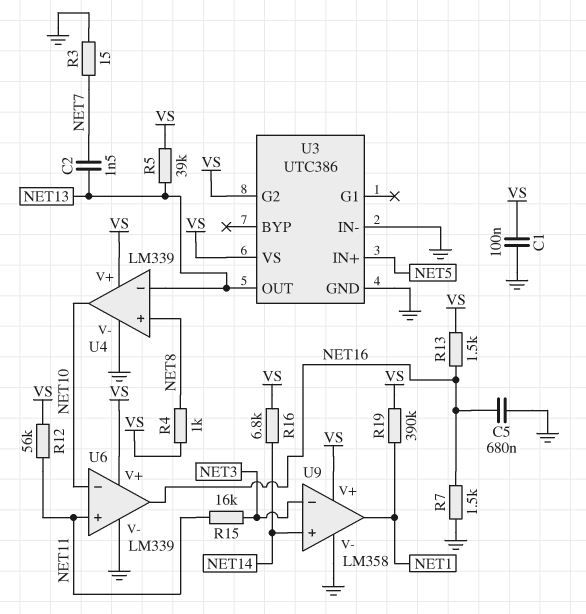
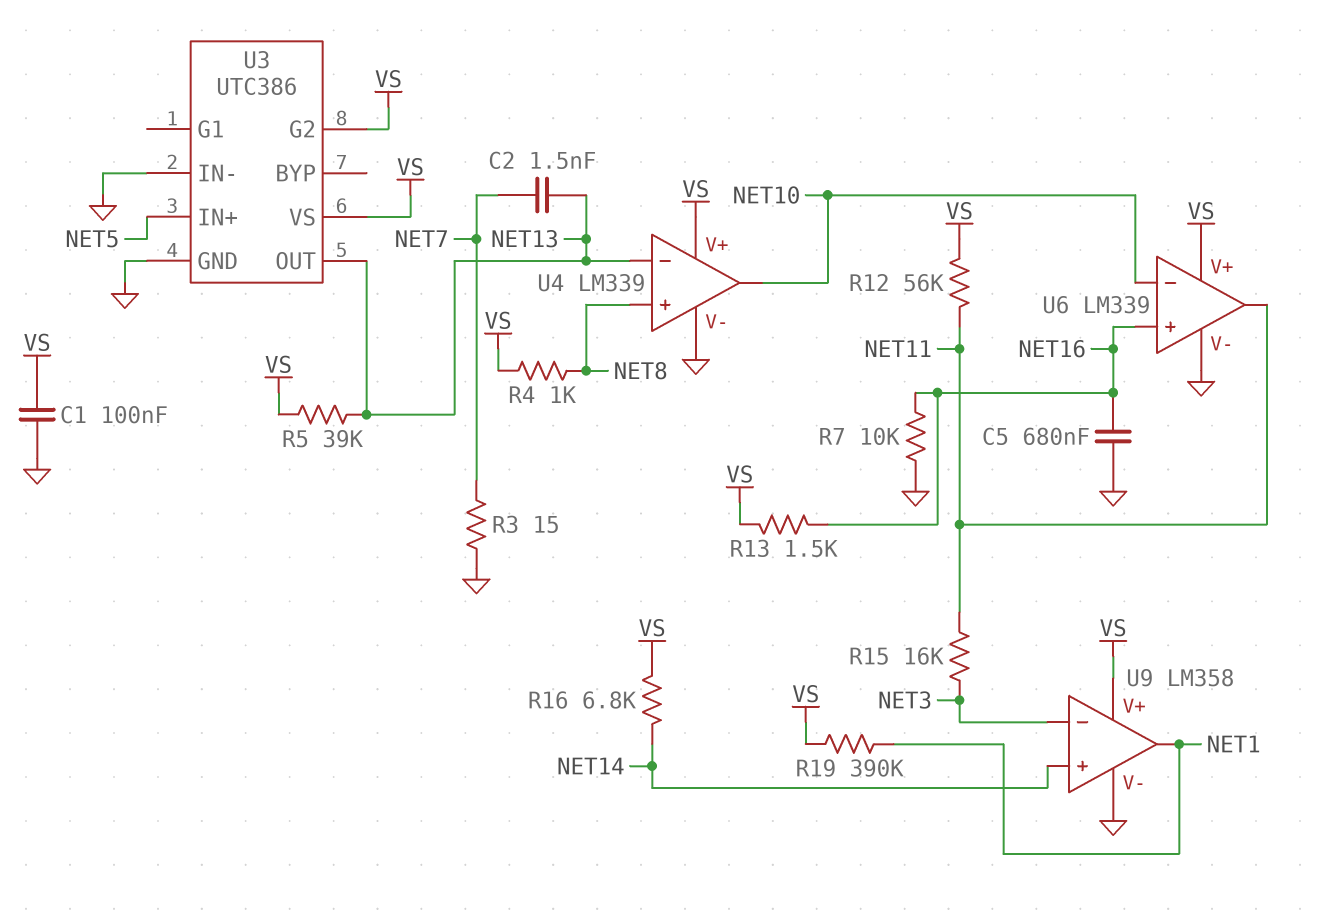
R7: 1.5k (GND, NET16) -> 10k (GND, NET16)
U6 pin in+: NET11 -> NET16
U6 pin out: NET16 -> NET11

